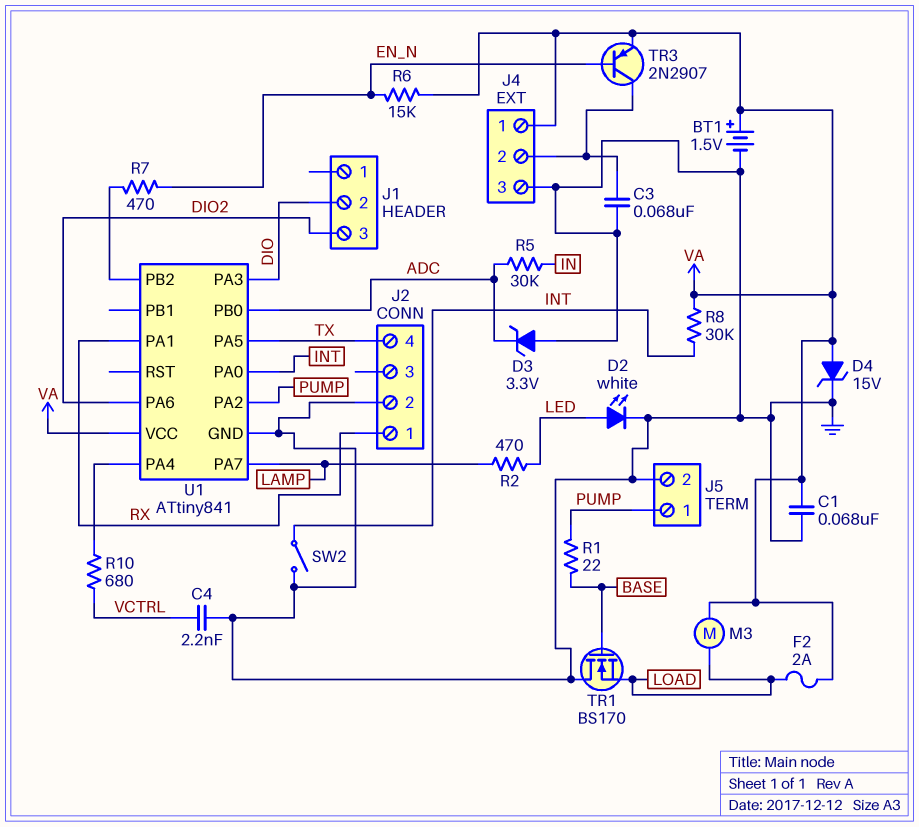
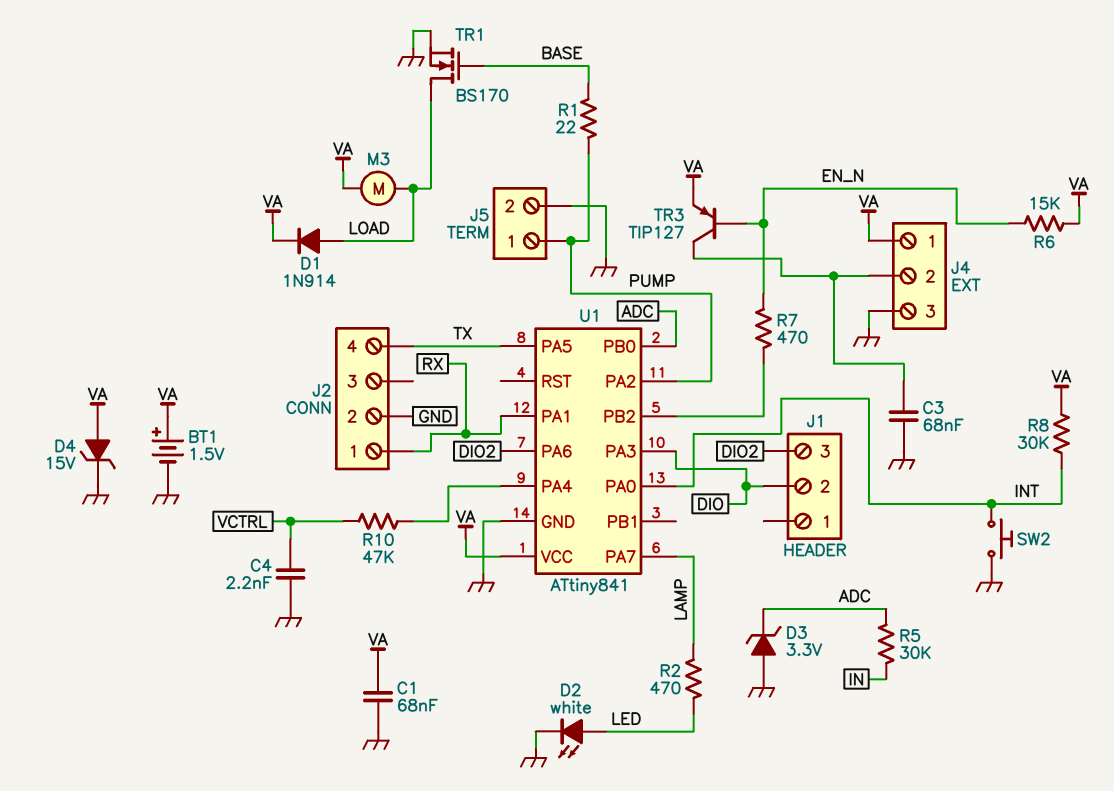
D1: none -> diode 1N914 (A LOAD, K VA)
F2: 2A (LOAD, VA) -> none
R10: 680 (U1/PA4, VCTRL) -> 47k (U1/PA4, VCTRL)
SW2: switch (GND, INT) -> button (GND, INT)
TR1: NMOS BS170 (G BASE, D GND, S LOAD) -> NMOS BS170 (G BASE, D LOAD, S GND)
TR3: PNP 2N2907 (B EN_N, C J4/2, E VA) -> PNP TIP127 (B EN_N, C J4/2, E VA)

